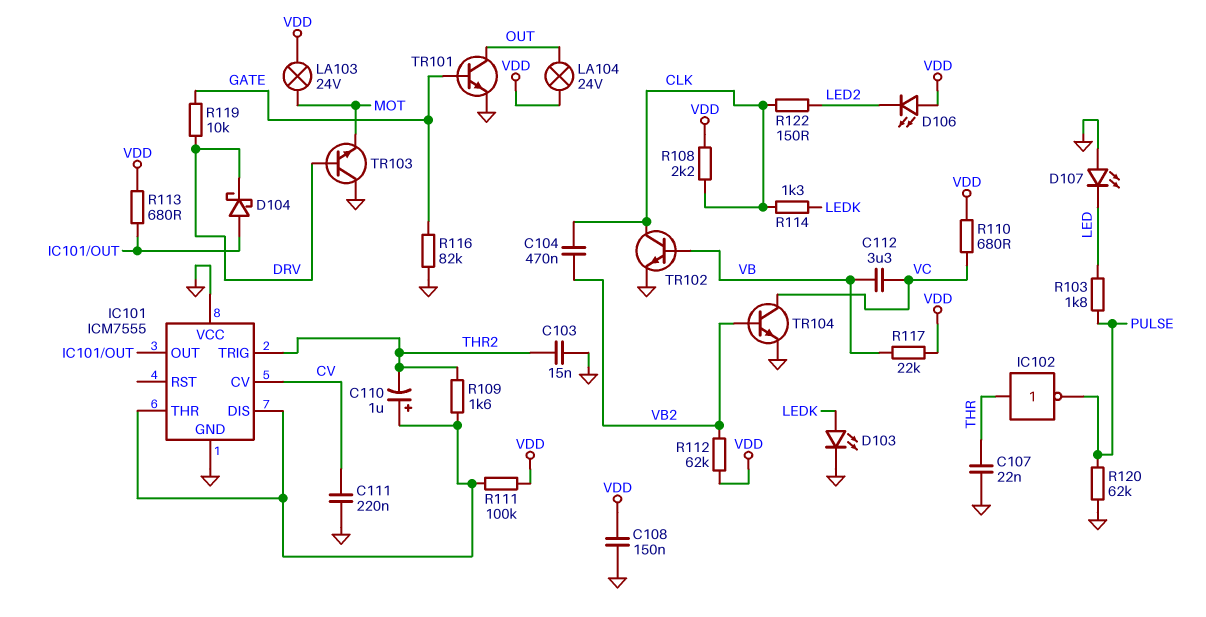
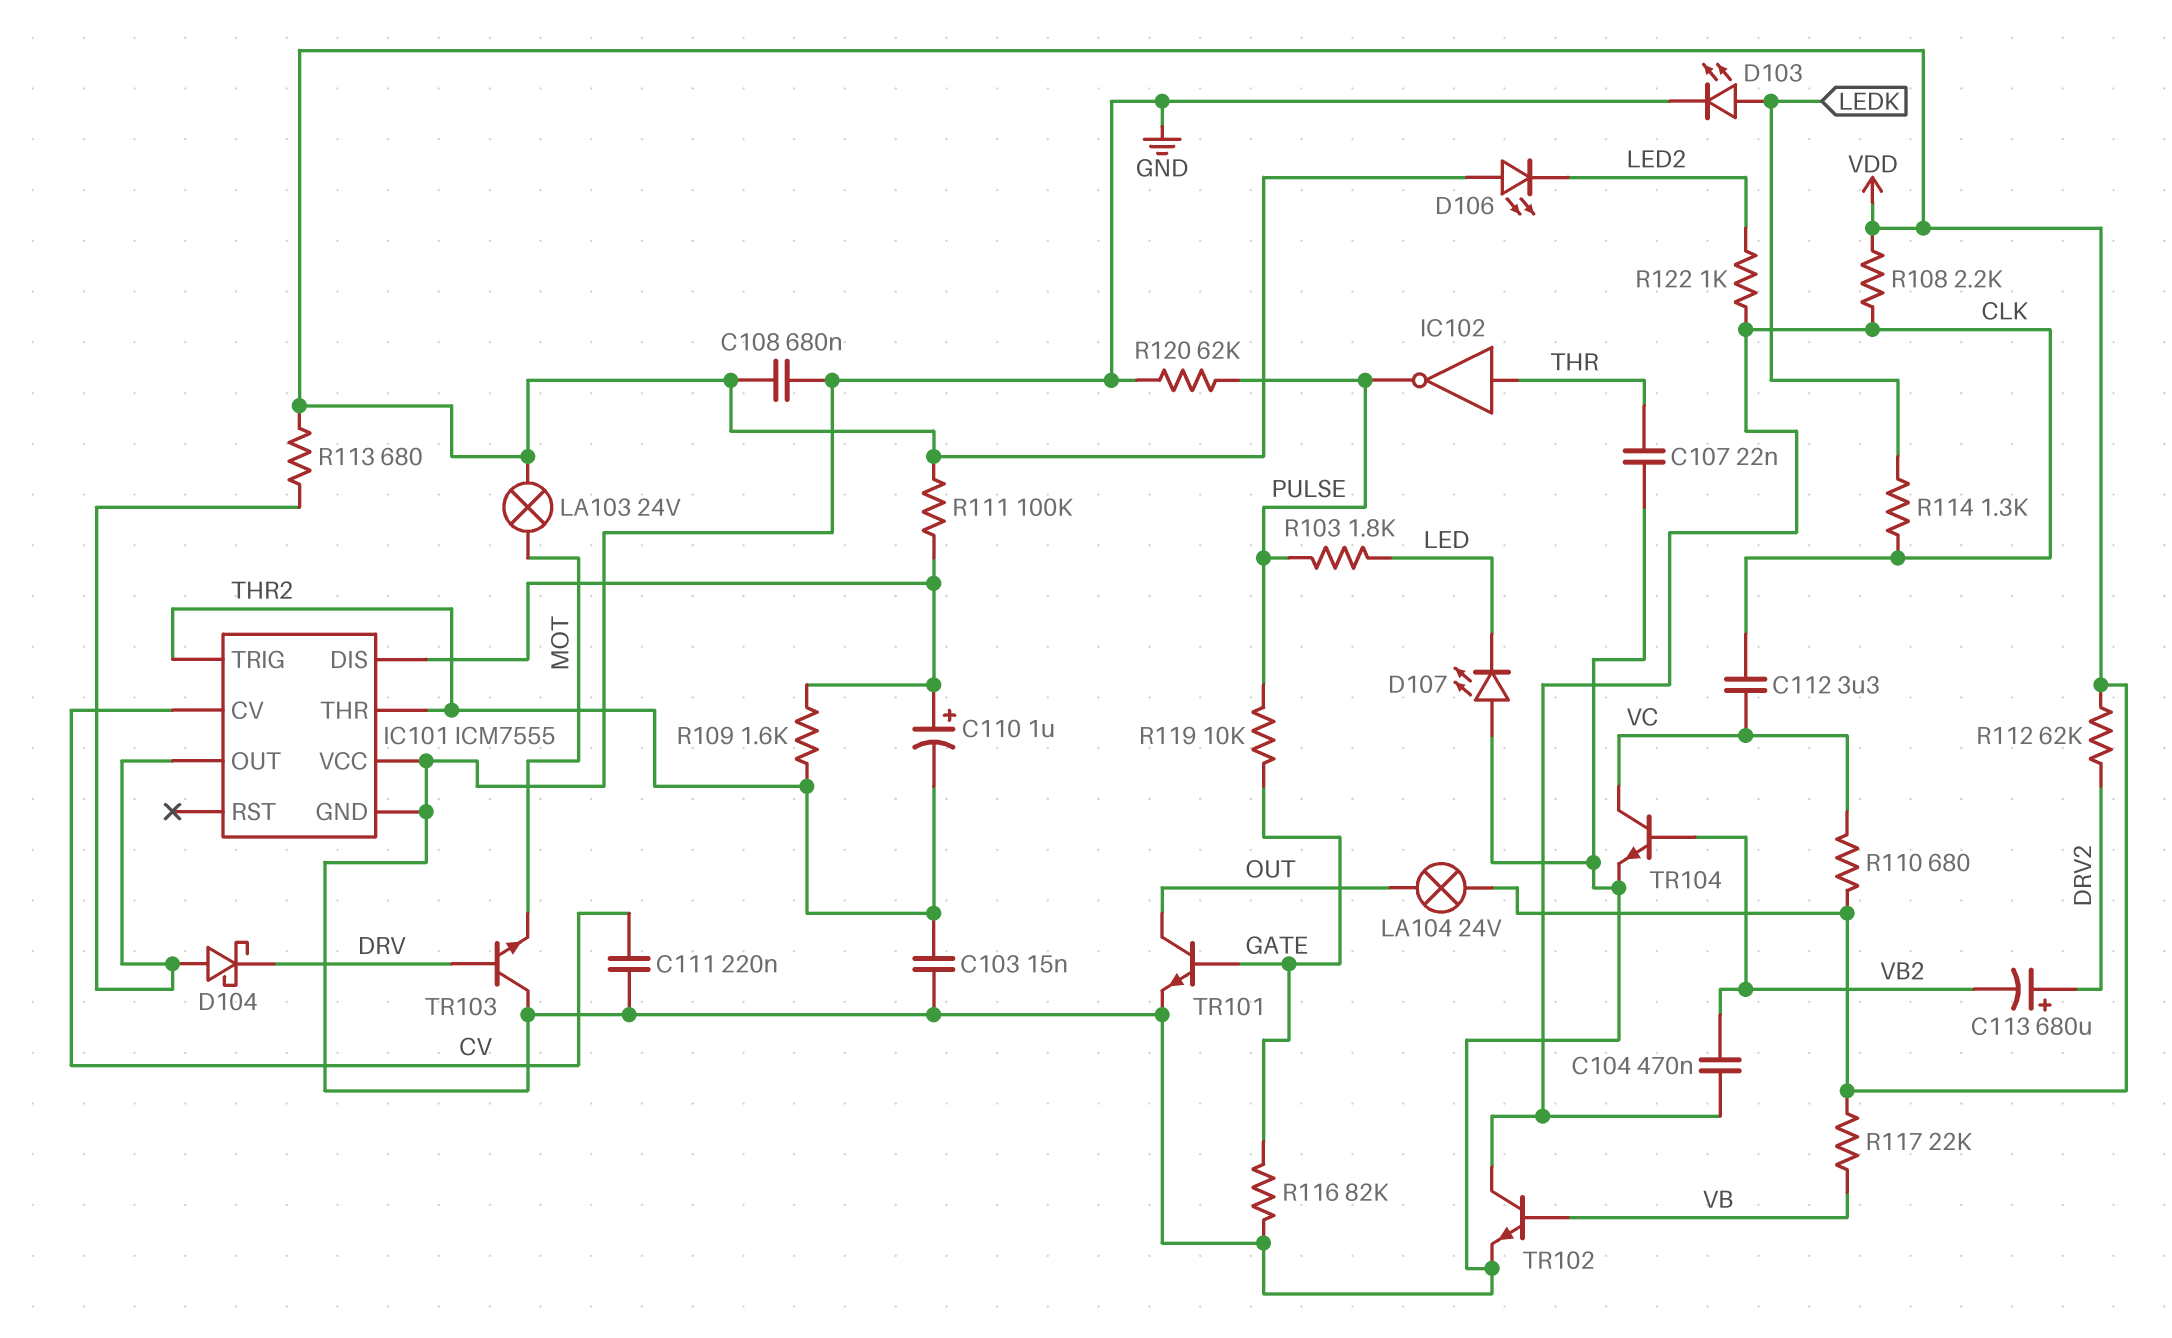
C108: 150nF (GND, VDD) -> 680nF (GND, VDD)
C112: 3.3uF (VB, VC) -> 3.3uF (CLK, VC)
C113: none -> 680uF (plus DRV2, minus VB2)
IC101 pin THR: IC101/DIS -> THR2
R112: 62k (VB2, VDD) -> 62k (DRV2, VDD)
R119: 10k (DRV, GATE) -> 10k (GATE, PULSE)
R122: 150 (CLK, LED2) -> 1k (CLK, LED2)

